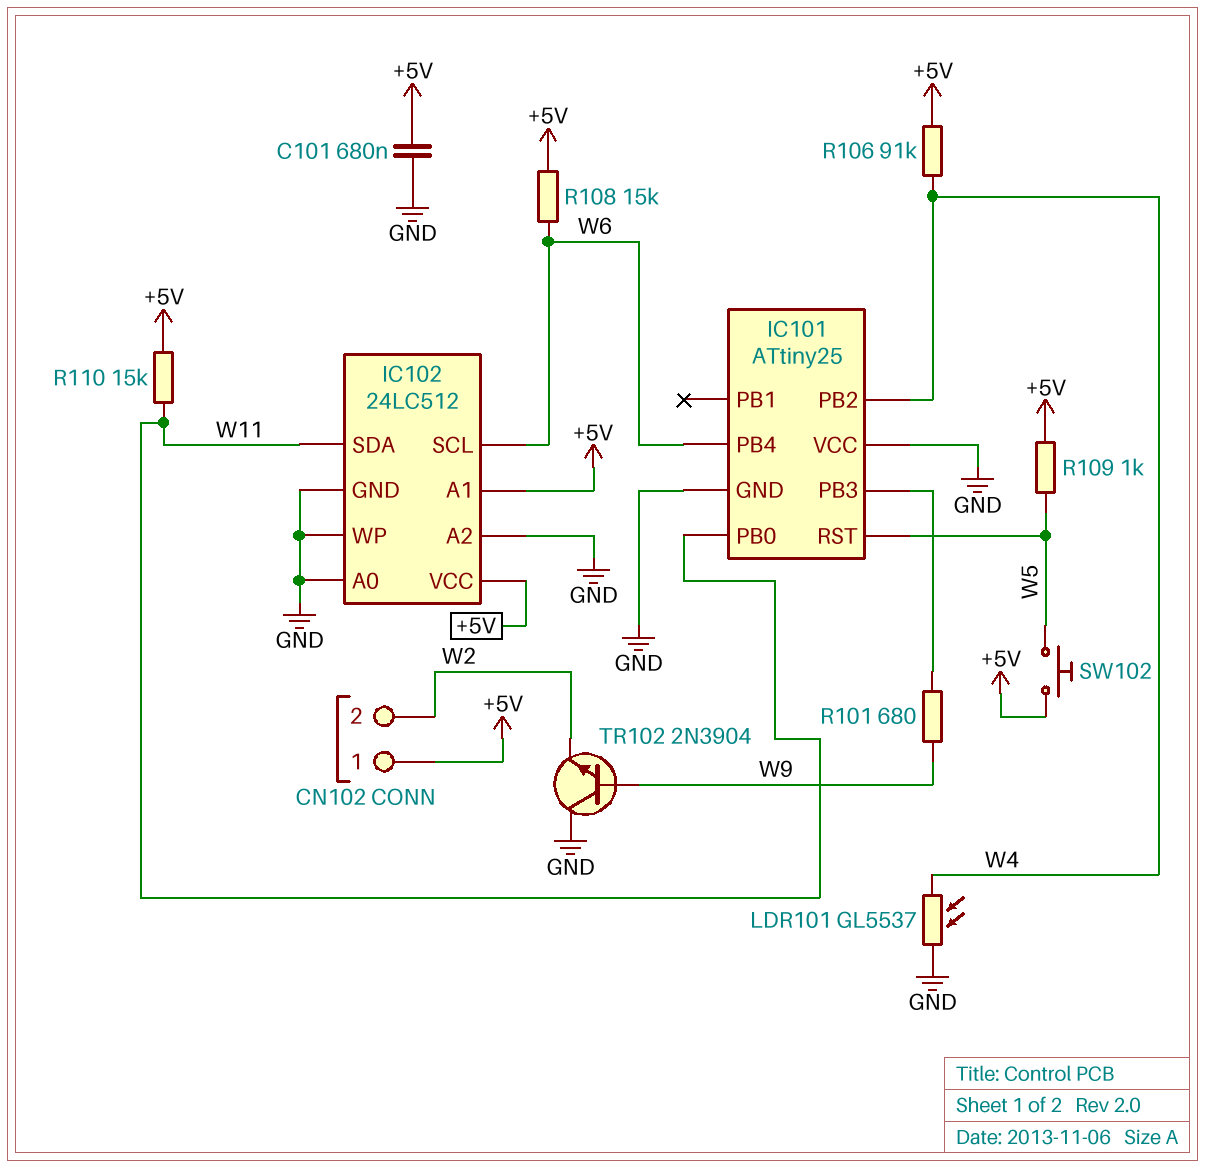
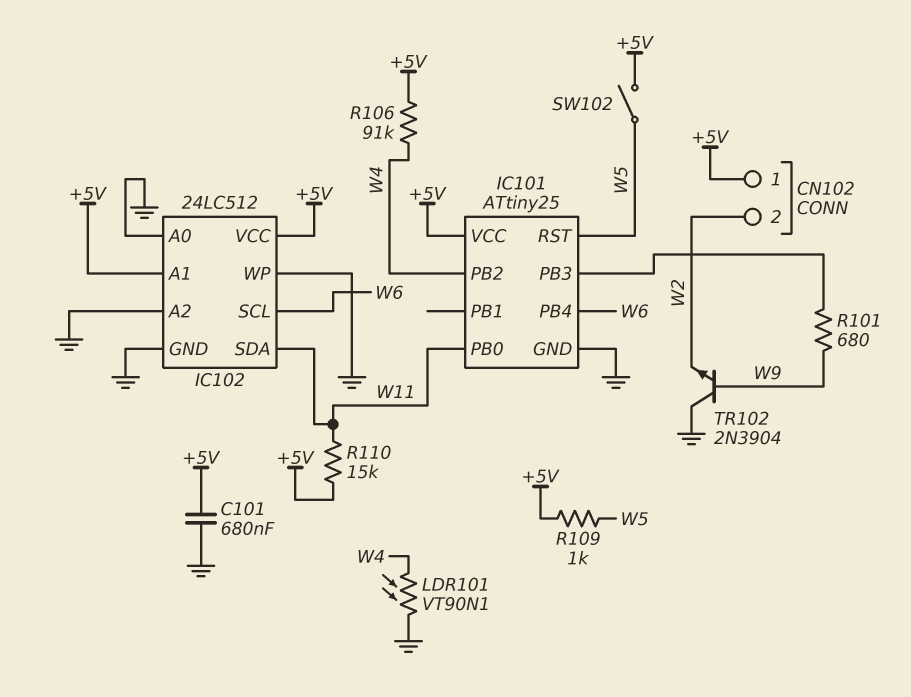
IC101 pin VCC: GND -> +5V
LDR101: GL5537 (GND, W4) -> VT90N1 (GND, W4)
R108: 15k (+5V, W6) -> none
SW102: button (+5V, W5) -> switch (+5V, W5)

